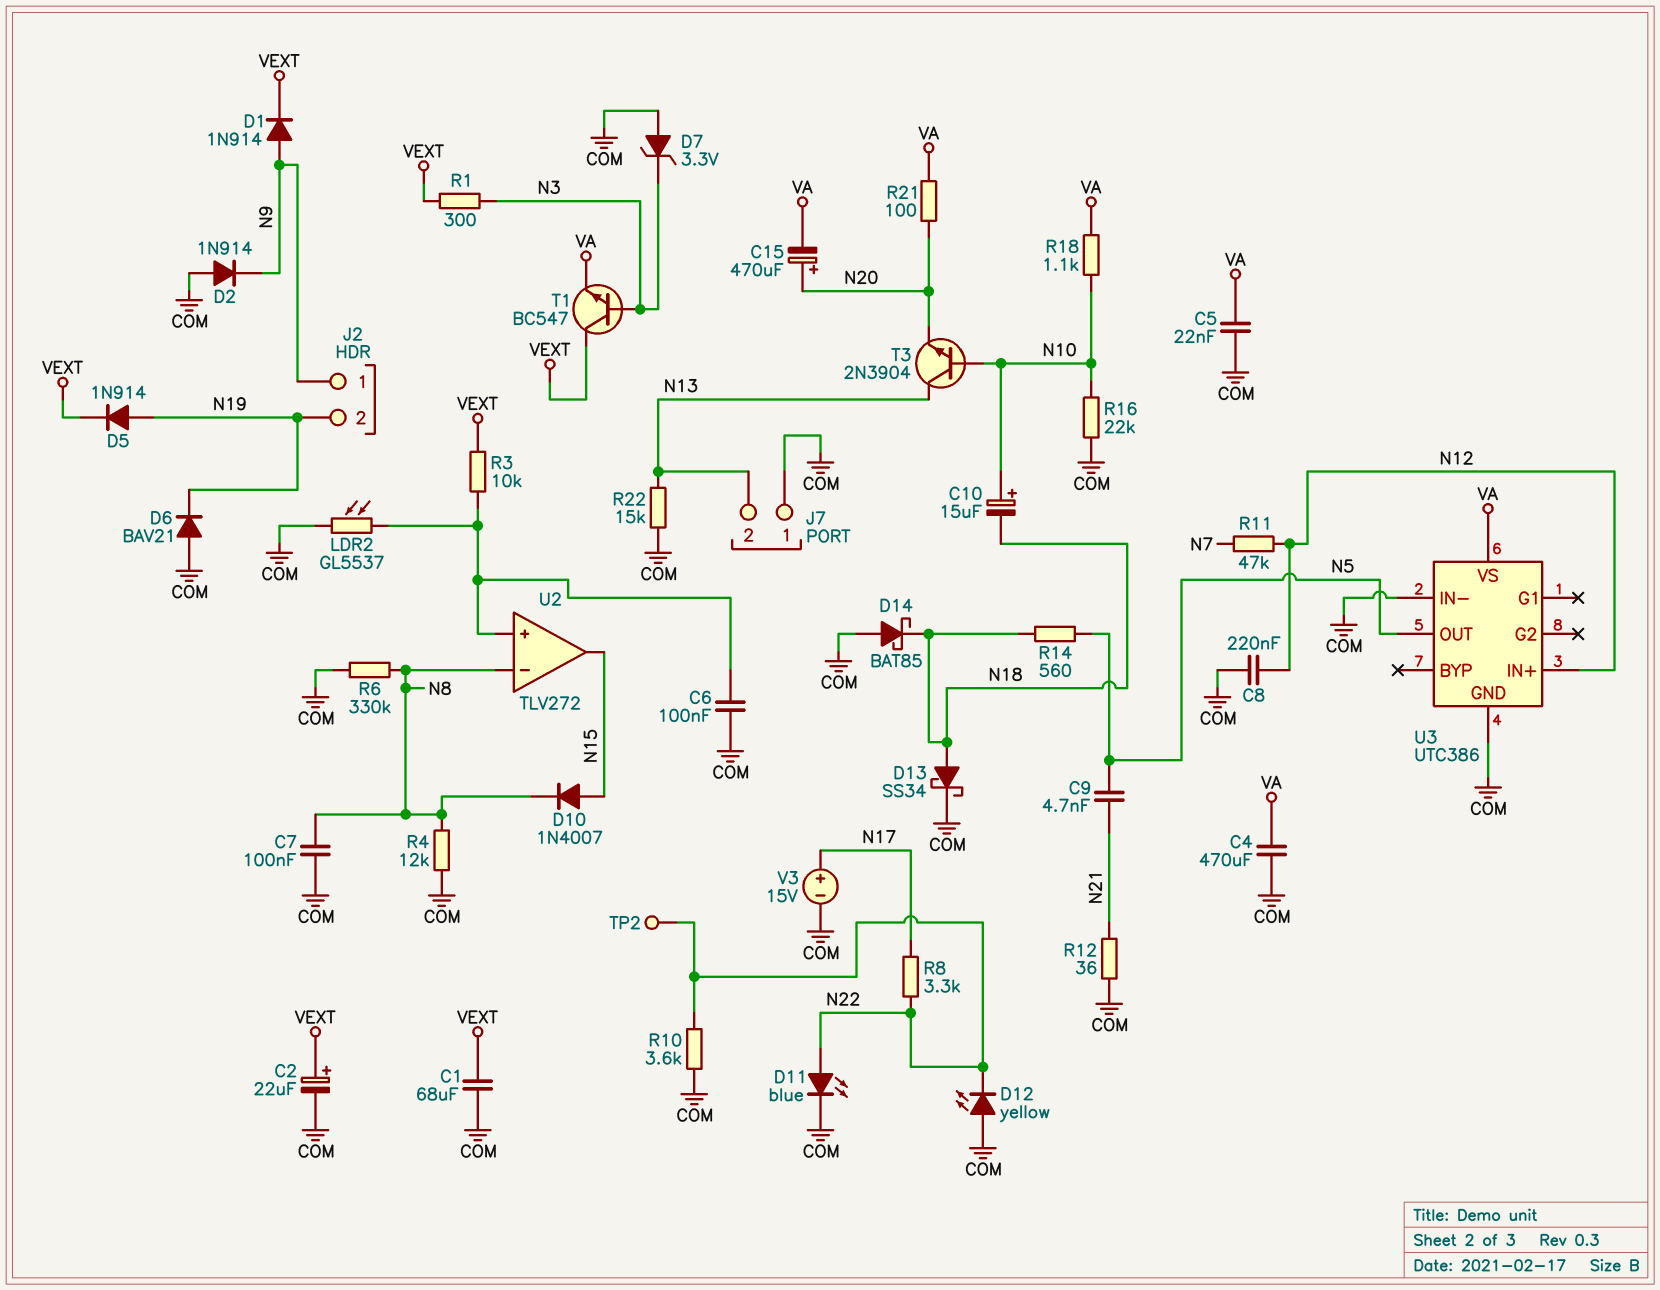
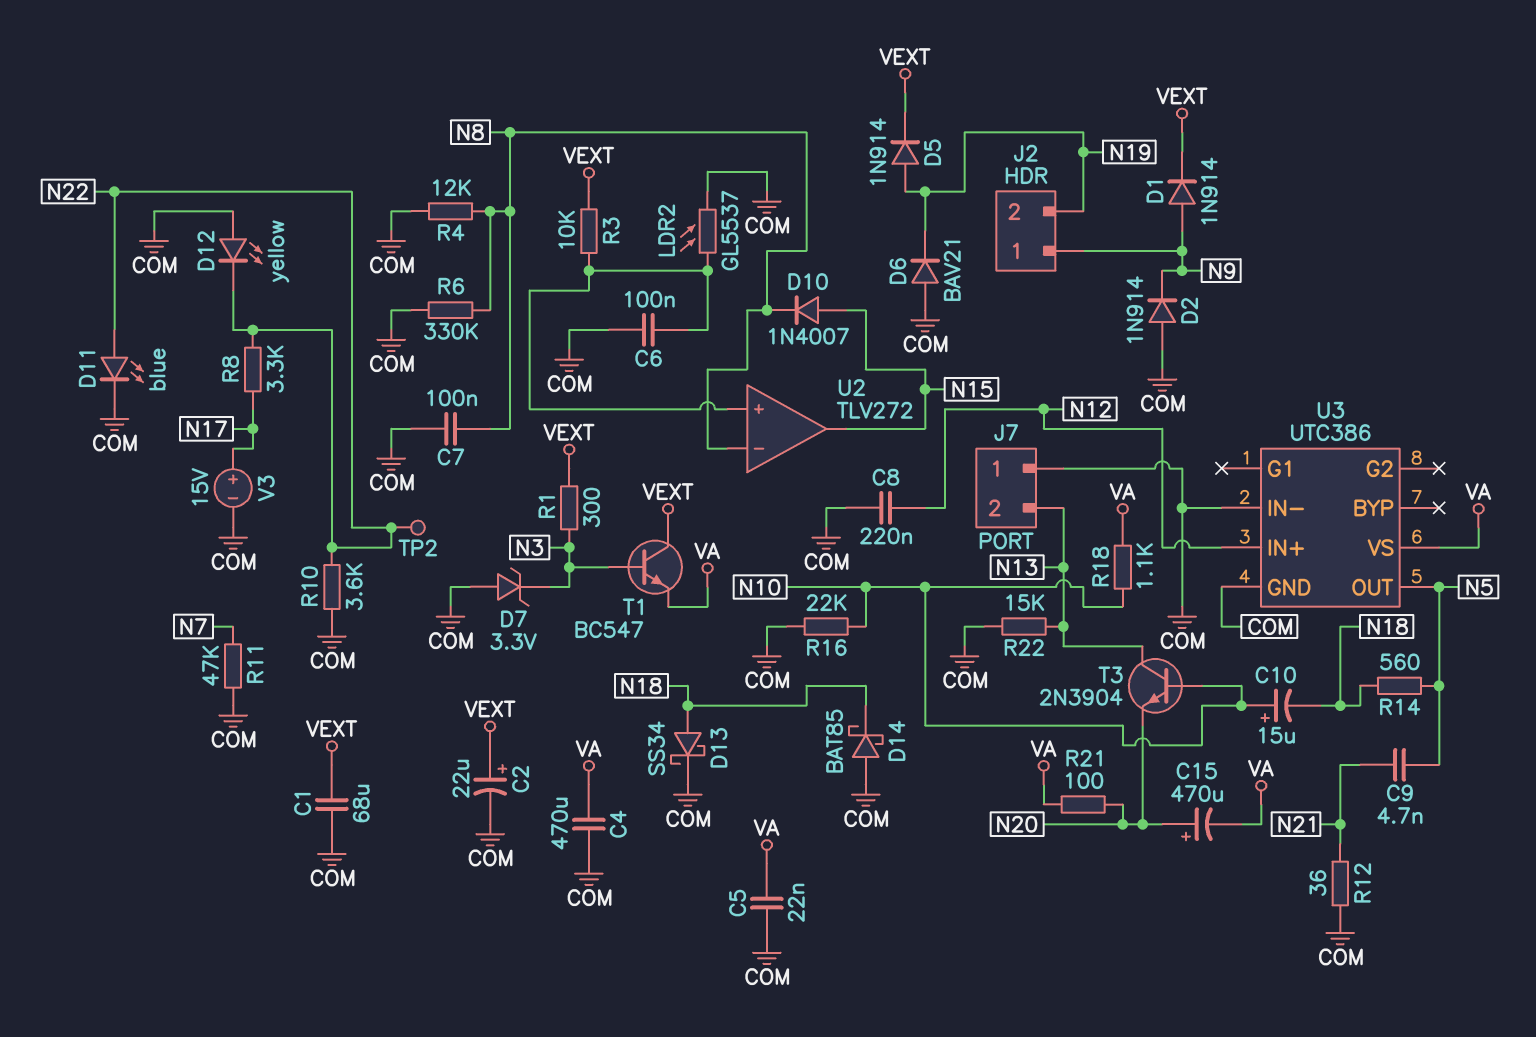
R11: 47k (N7, N12) -> 47k (COM, N7)

